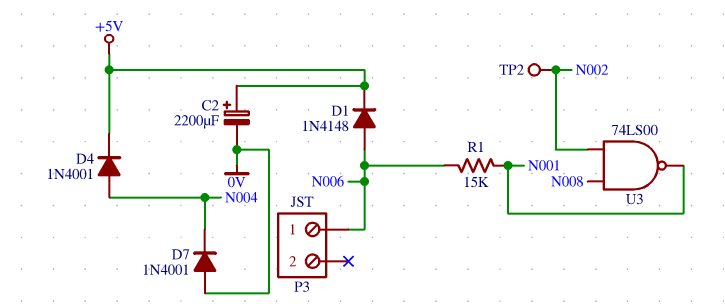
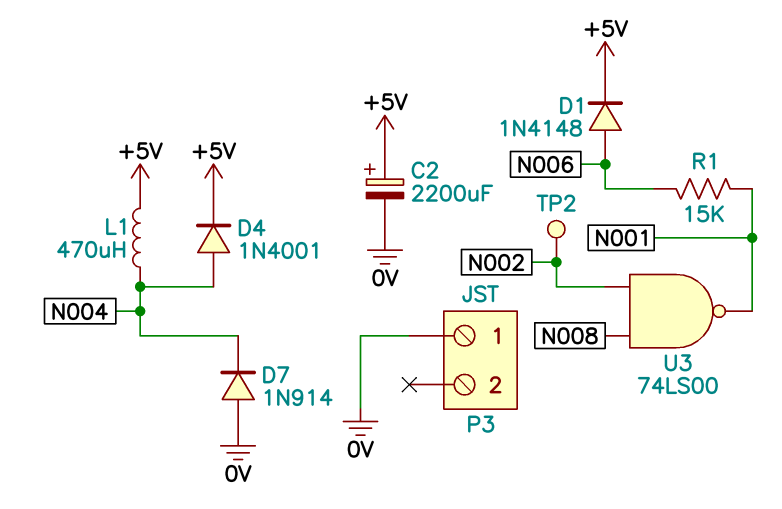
D7: diode 1N4001 (A 0V, K N004) -> diode 1N914 (A 0V, K N004)
L1: none -> 470uH (+5V, N004)
P3 pin 1: N006 -> 0V

